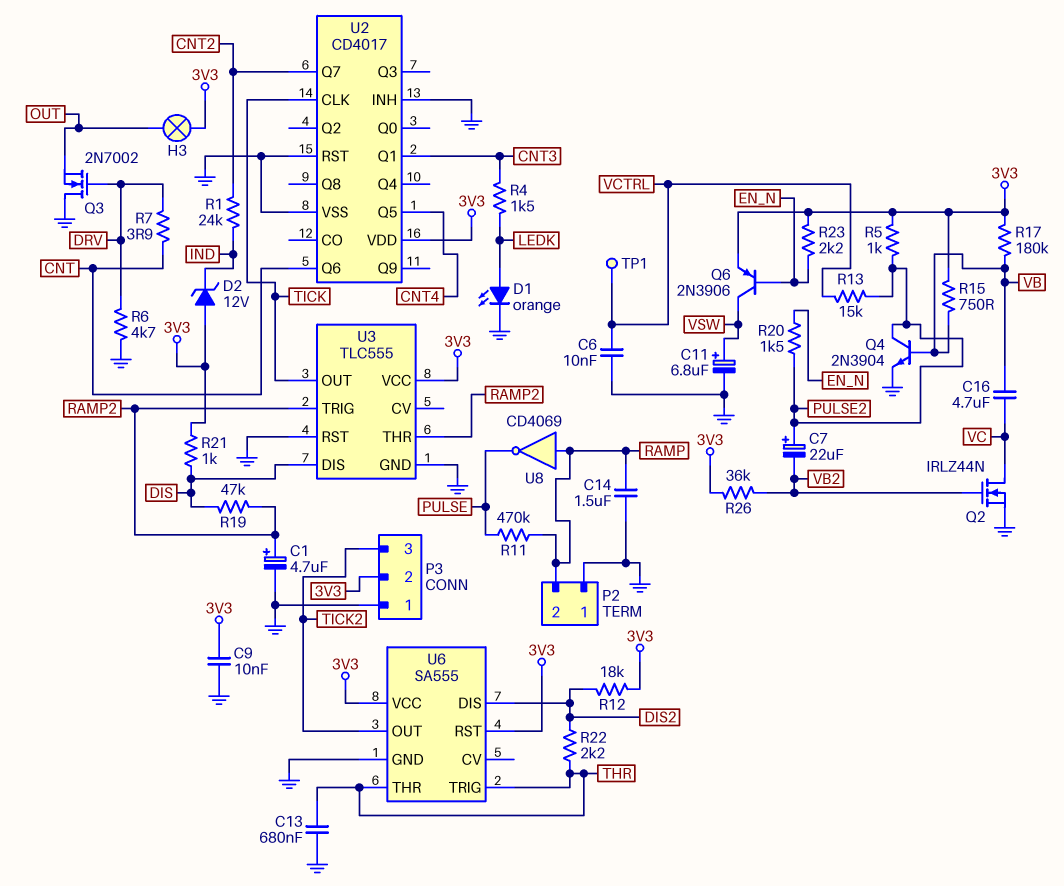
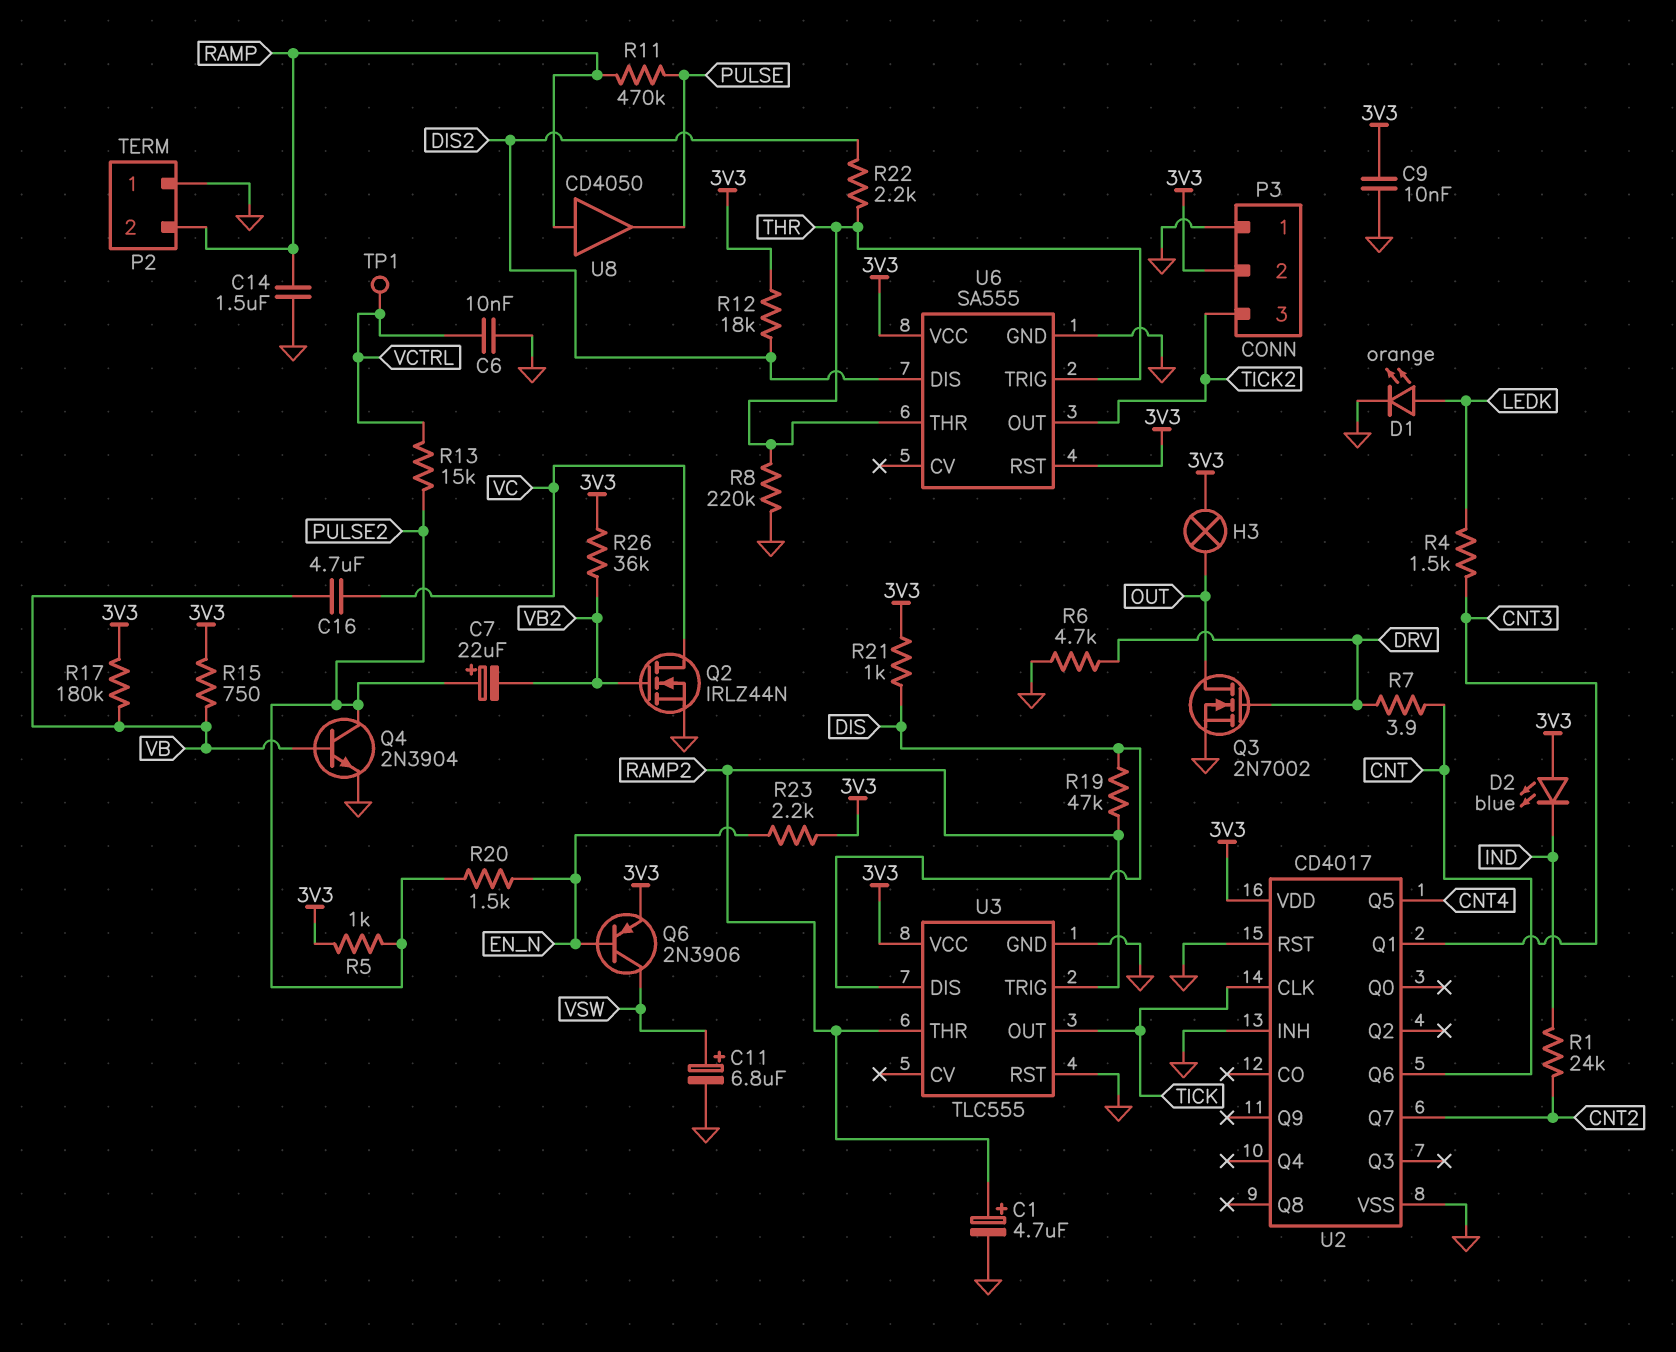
C13: 680nF (GND, THR) -> none
D2: zener 12V (A 3V3, K IND) -> LED blue (A 3V3, K IND)
Q3: NMOS 2N7002 (G DRV, D GND, S OUT) -> NMOS 2N7002 (G DRV, D OUT, S GND)
R8: none -> 220k (GND, THR)
U8: NOT CD4069 (in RAMP, out PULSE) -> buffer CD4050 (in RAMP, out PULSE)

